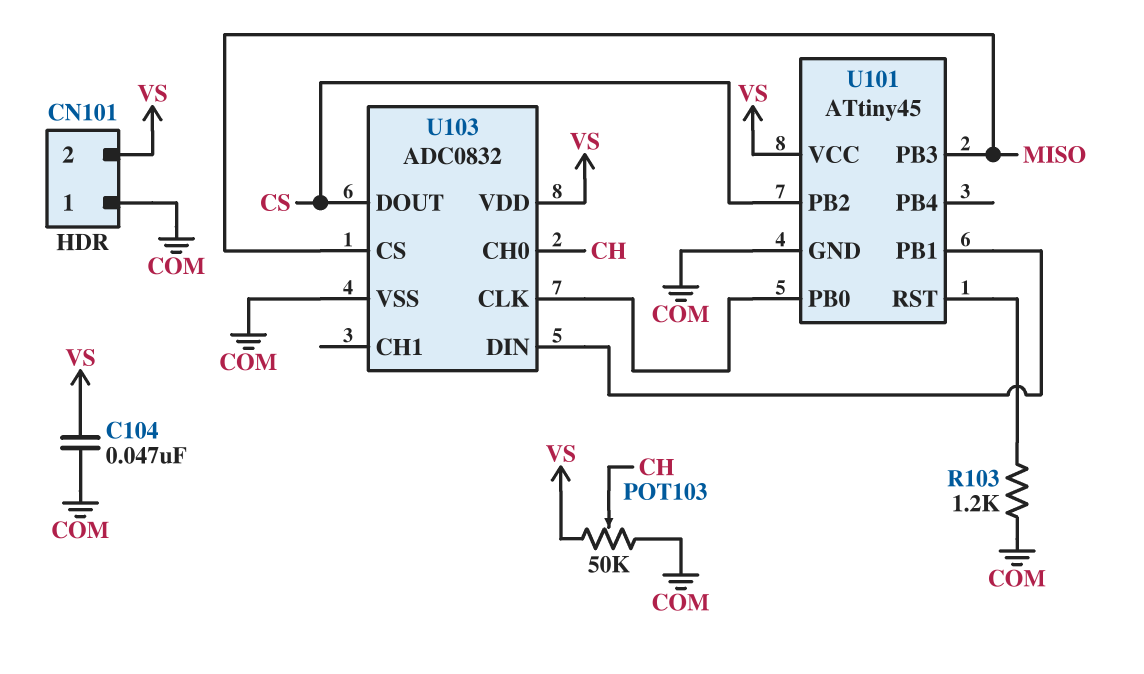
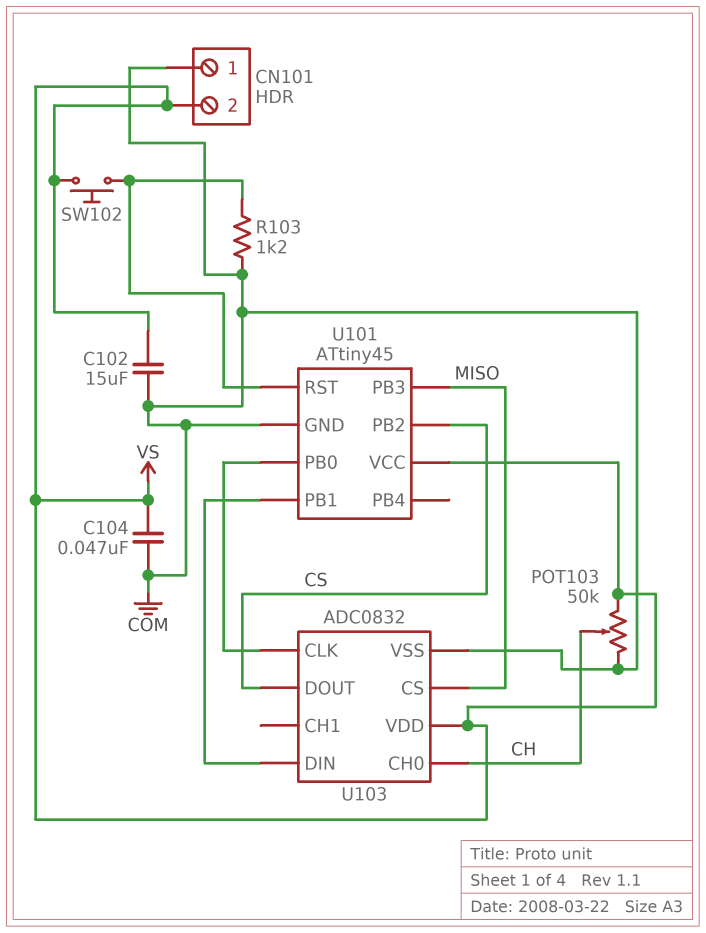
C102: none -> 15uF (COM, VS)
SW102: none -> button (U101/RST, VS)

